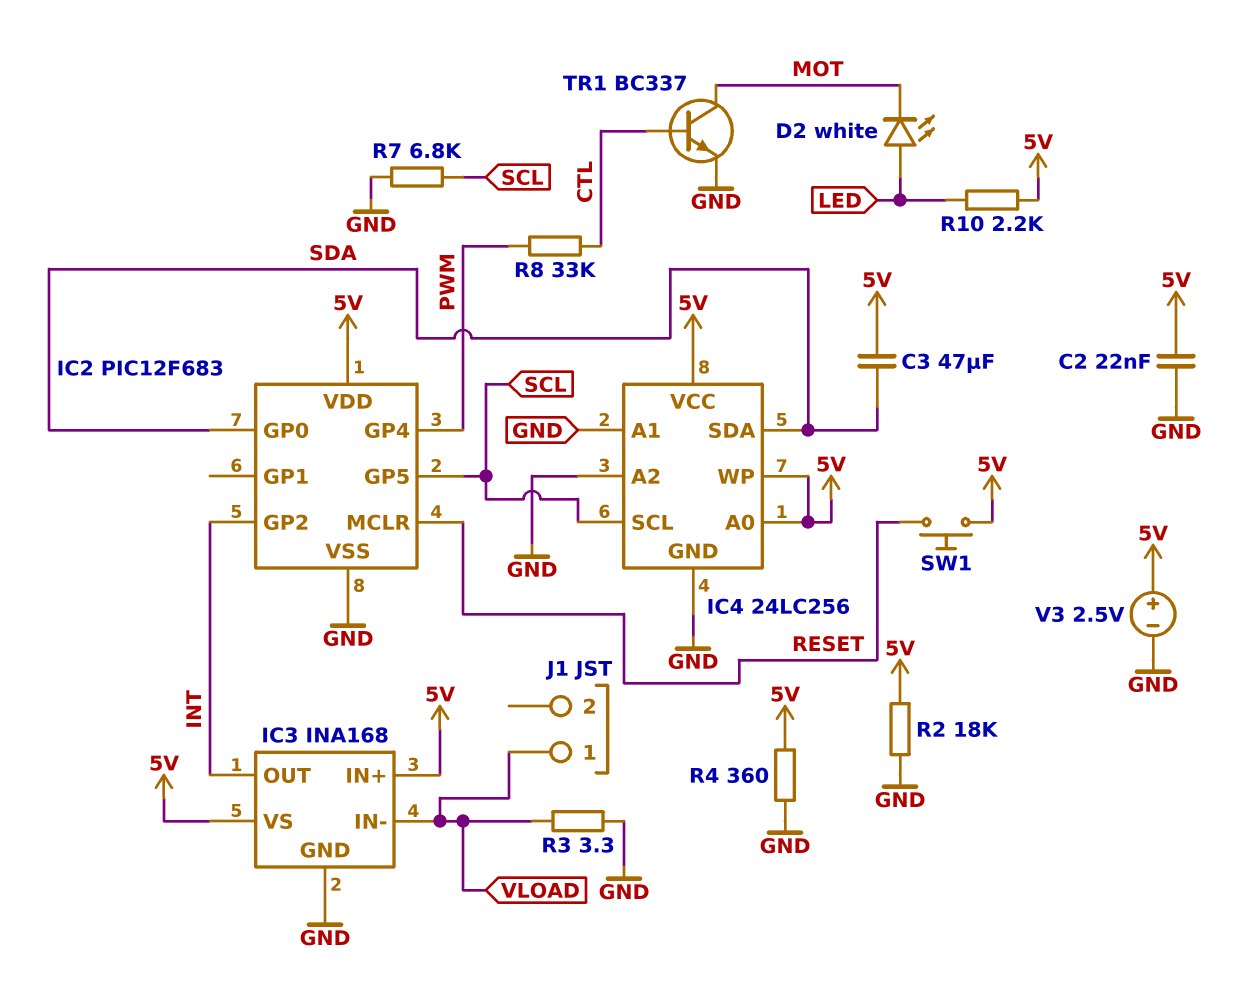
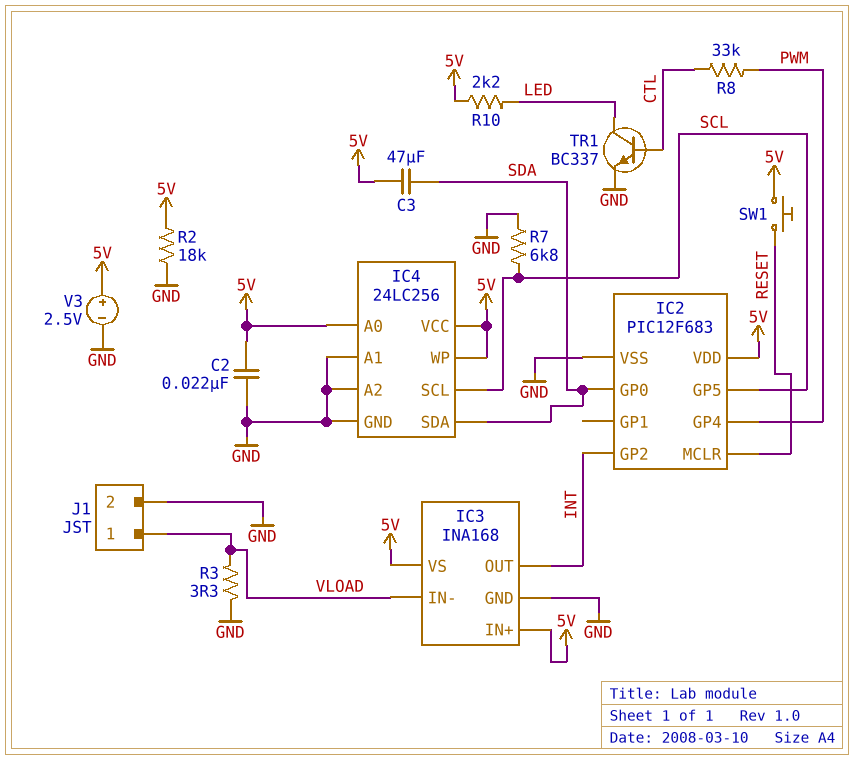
D2: LED white (A LED, K MOT) -> none
J1 pin 2: none -> GND
R4: 360 (5V, GND) -> none
TR1: NPN BC337 (B CTL, C MOT, E GND) -> NPN BC337 (B CTL, C LED, E GND)

